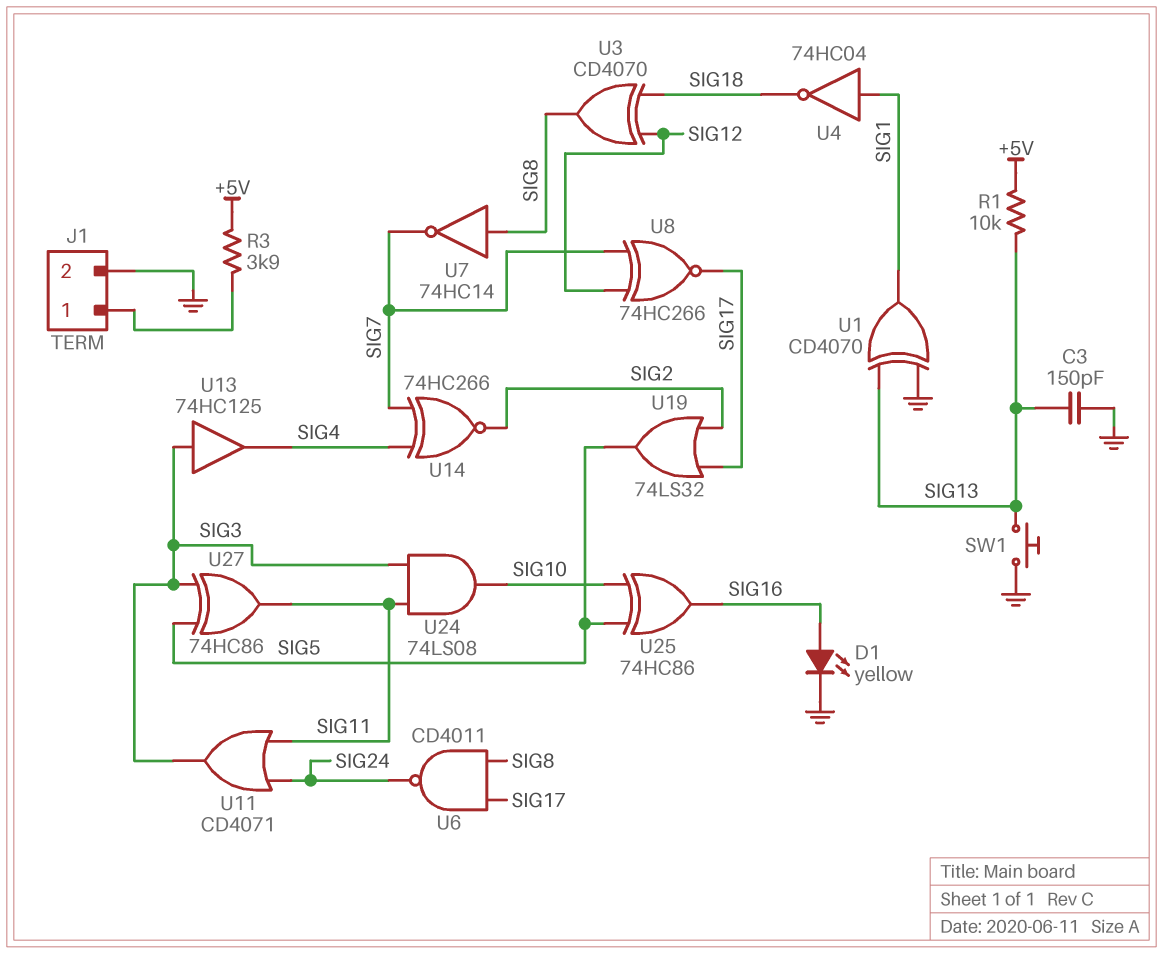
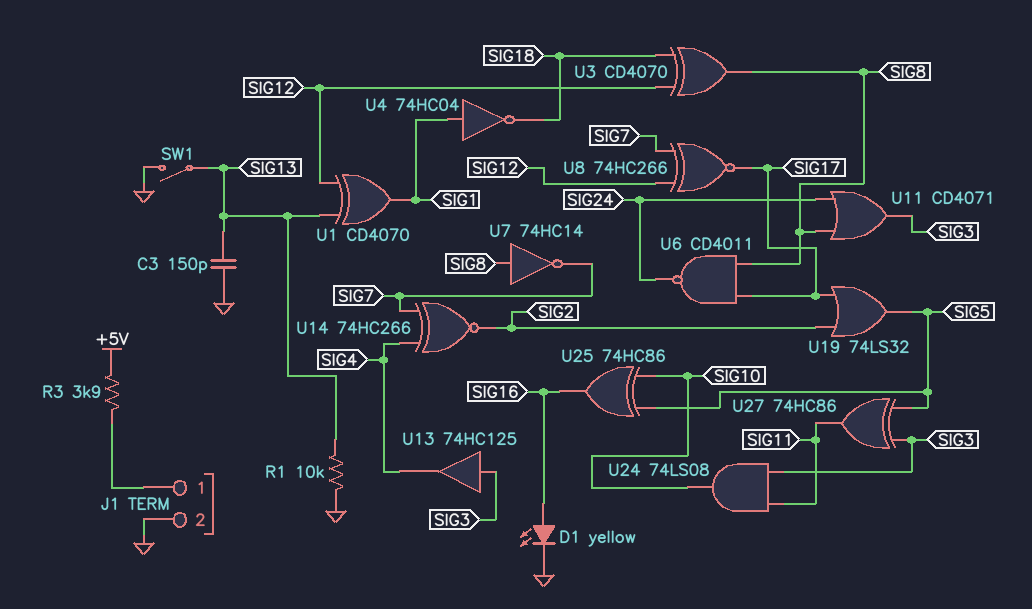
R1: 10k (+5V, SIG13) -> 10k (GND, SIG13)
SW1: button (GND, SIG13) -> switch (GND, SIG13)
U1: XOR CD4070 (in GND, in SIG13, out SIG1) -> XOR CD4070 (in SIG12, in SIG13, out SIG1)
U11: OR CD4071 (in SIG11, in SIG24, out SIG3) -> OR CD4071 (in SIG8, in SIG24, out SIG3)

